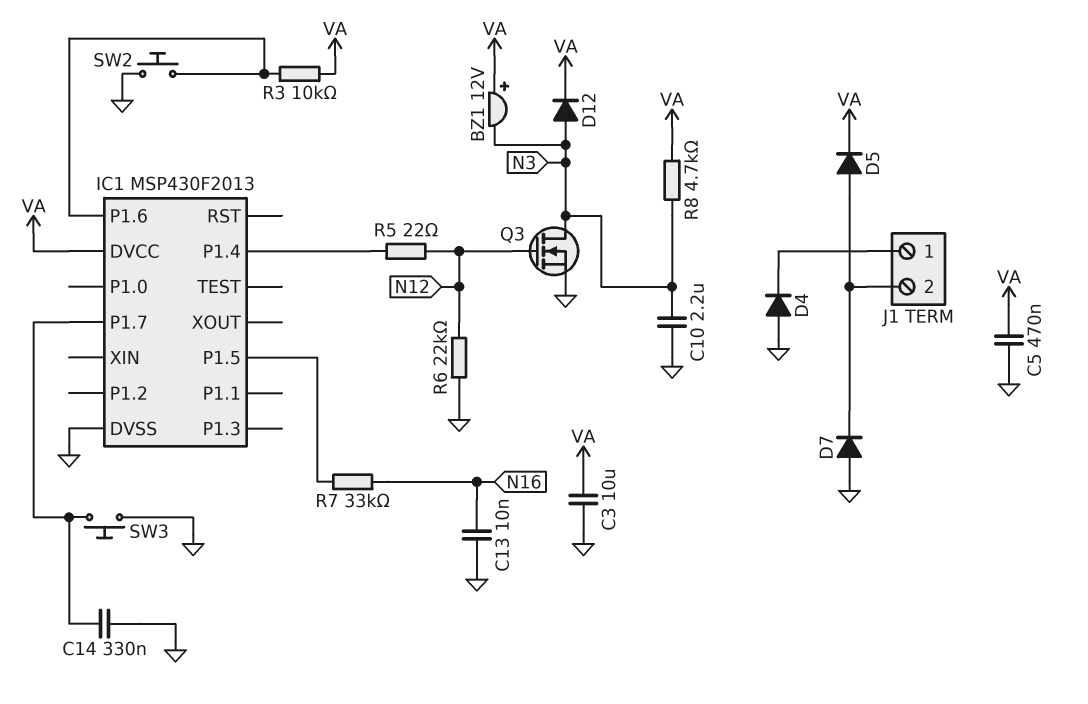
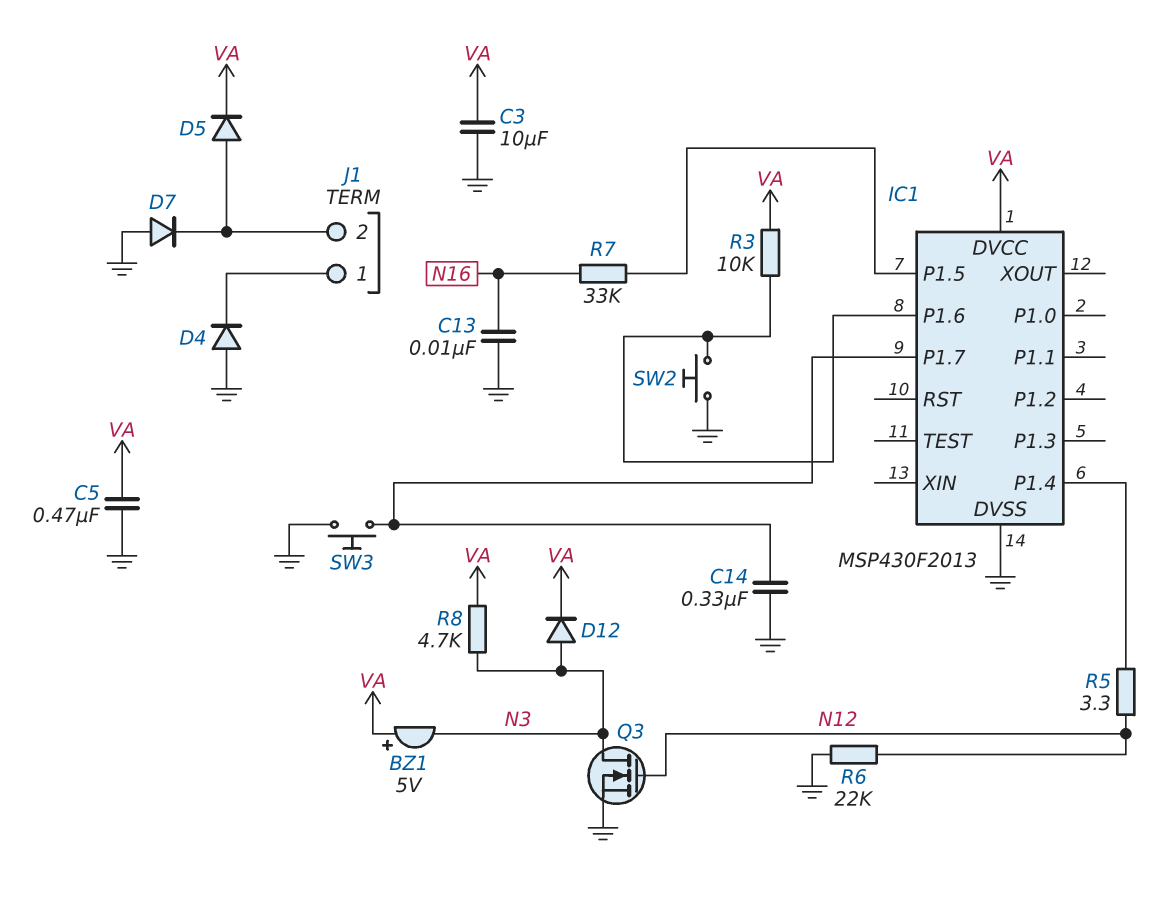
BZ1: buzzer 12V (plus VA, minus N3) -> buzzer 5V (plus VA, minus N3)
C10: 2.2uF (GND, N3) -> none
R5: 22 (IC1/P1.4, N12) -> 3.3 (IC1/P1.4, N12)

